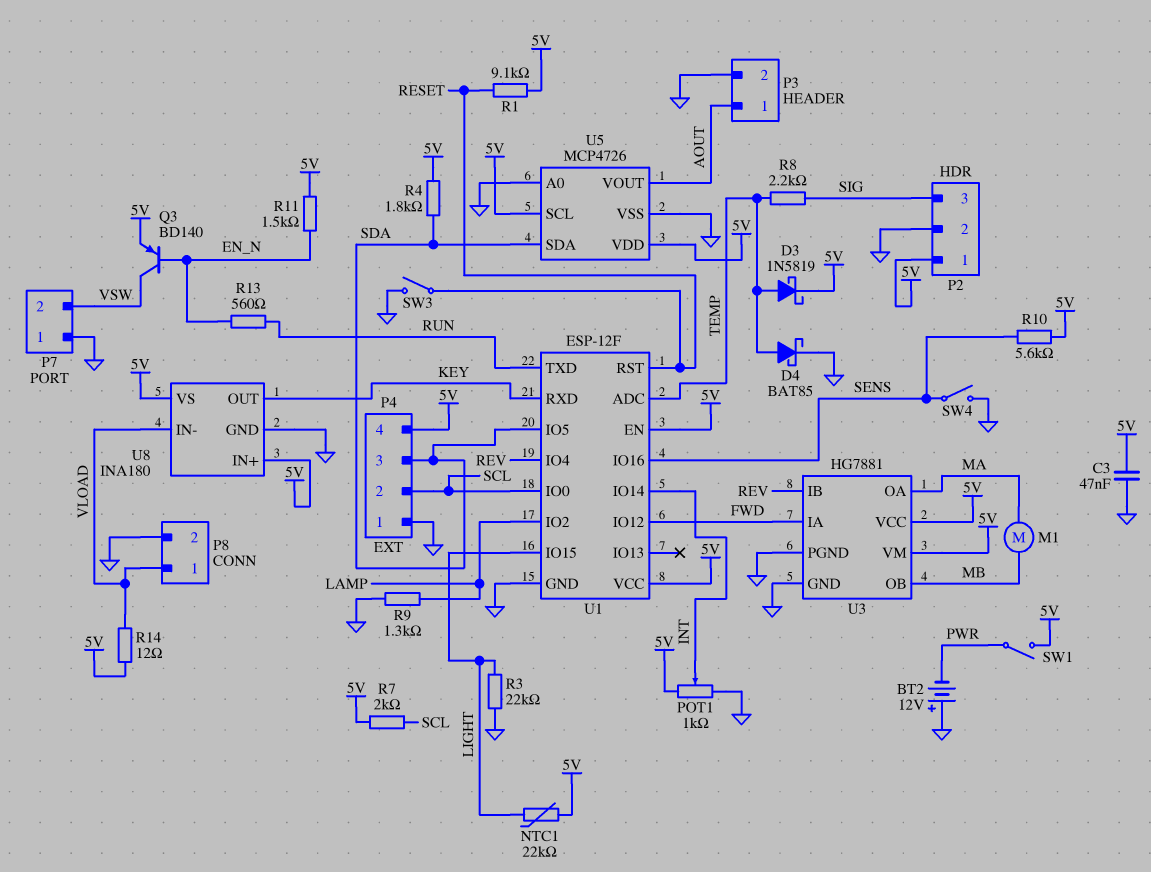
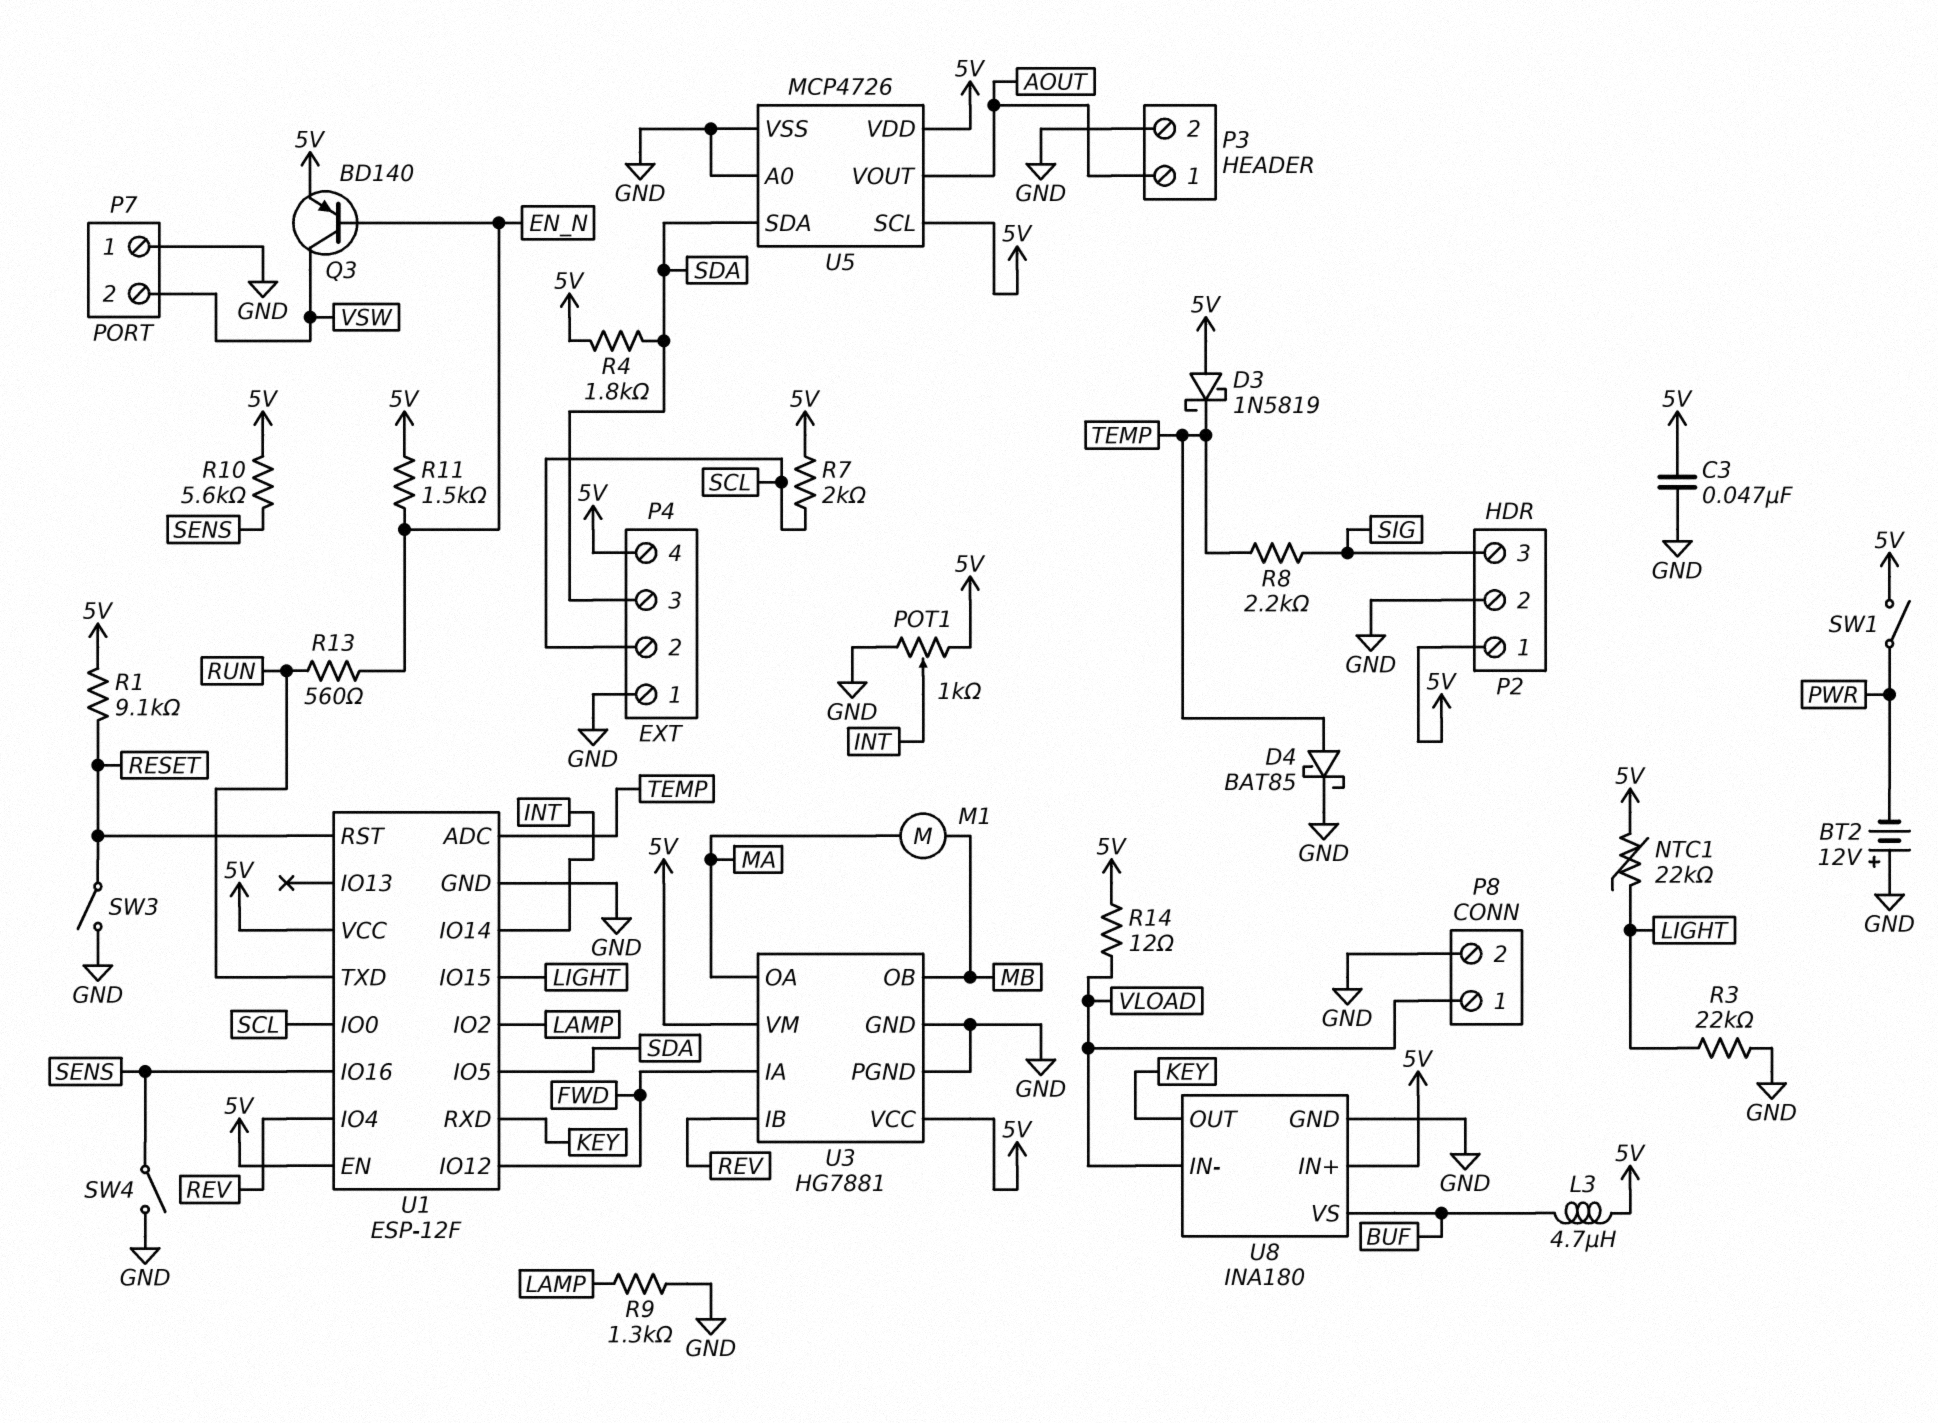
D3: schottky 1N5819 (A TEMP, K 5V) -> schottky 1N5819 (A 5V, K TEMP)
L3: none -> 4.7uH (5V, BUF)
U8 pin VS: 5V -> BUF

